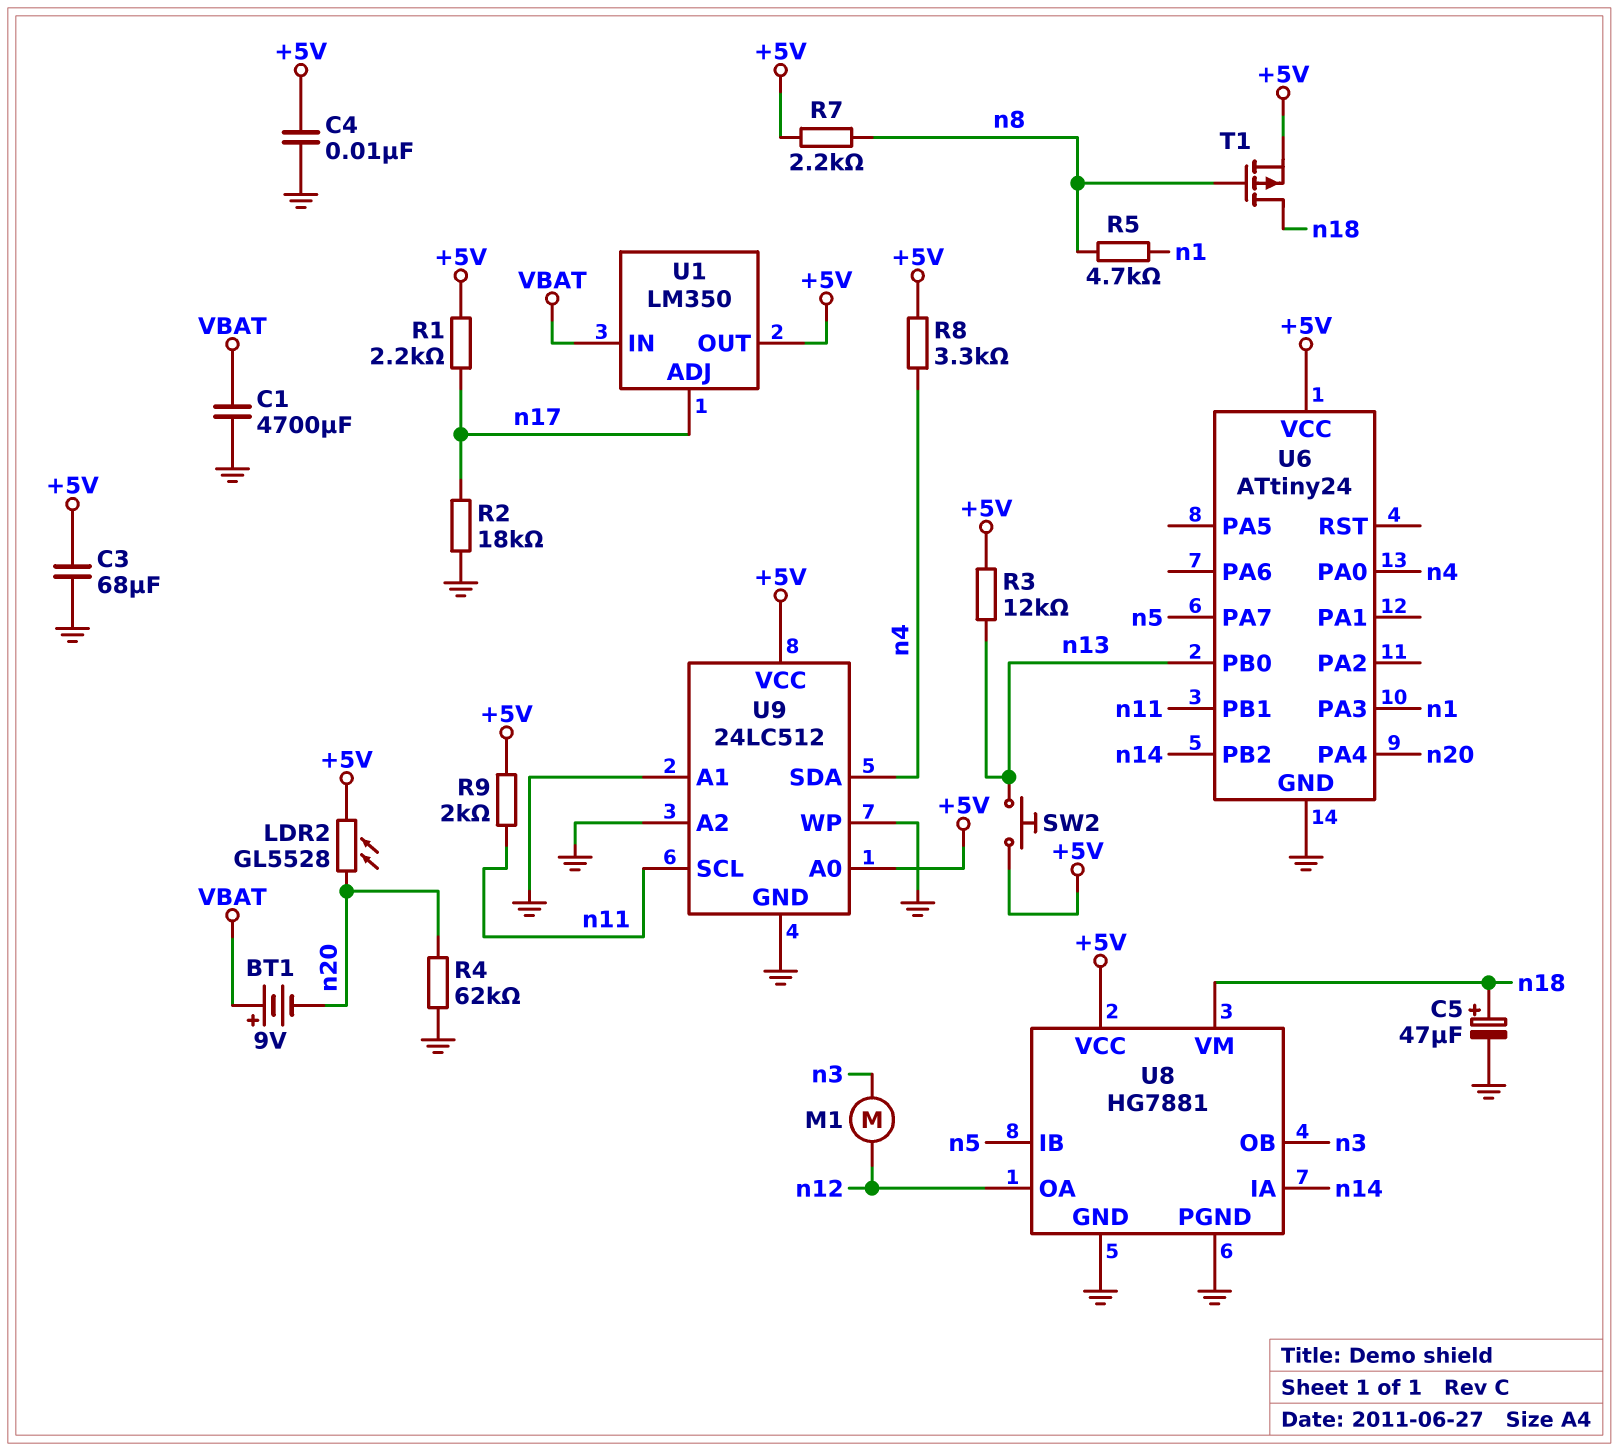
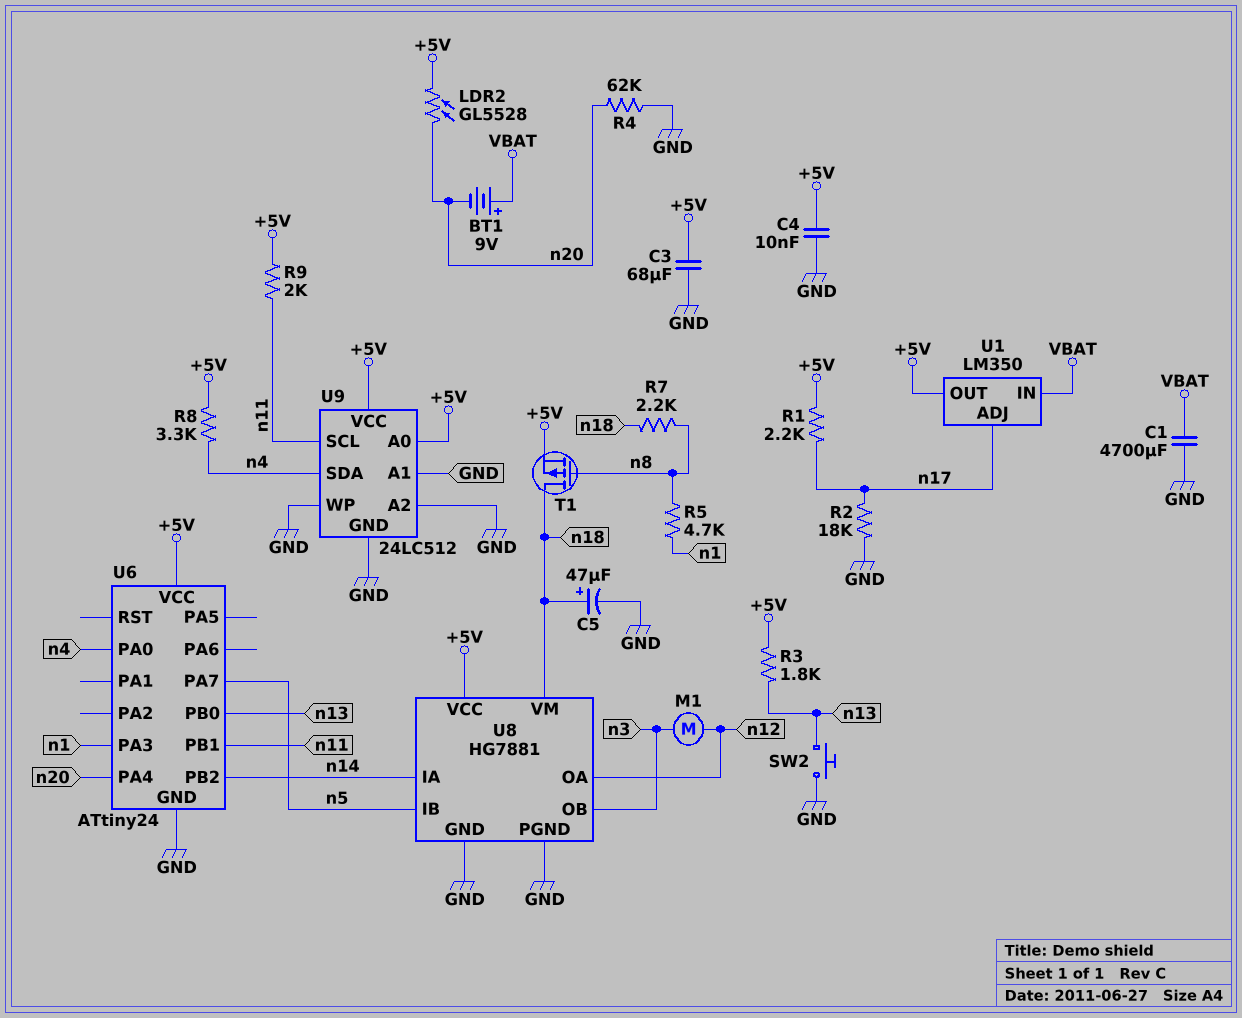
R3: 12k (+5V, n13) -> 1.8k (+5V, n13)
R7: 2.2k (+5V, n8) -> 2.2k (n8, n18)
SW2: button (+5V, n13) -> button (GND, n13)

